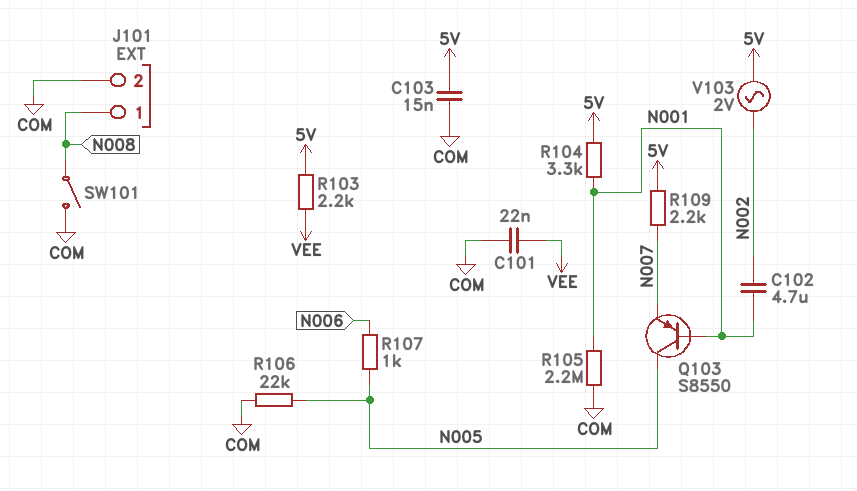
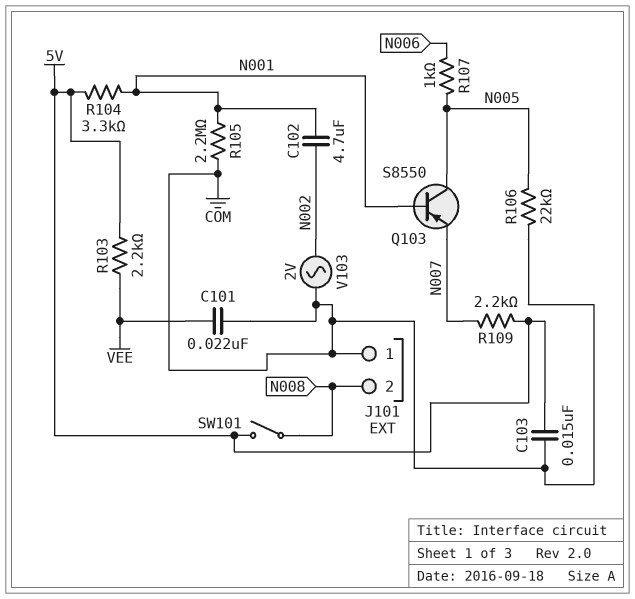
J101 pin 1: N008 -> COM
J101 pin 2: COM -> N008
SW101: switch (COM, N008) -> switch (5V, N008)
V103: AC 2V (5V, N002) -> AC 2V (COM, N002)

